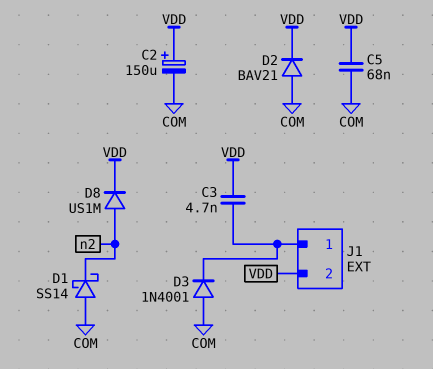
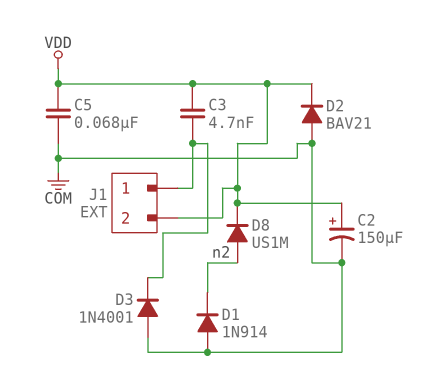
D1: schottky SS14 (A COM, K n2) -> diode 1N914 (A COM, K n2)

